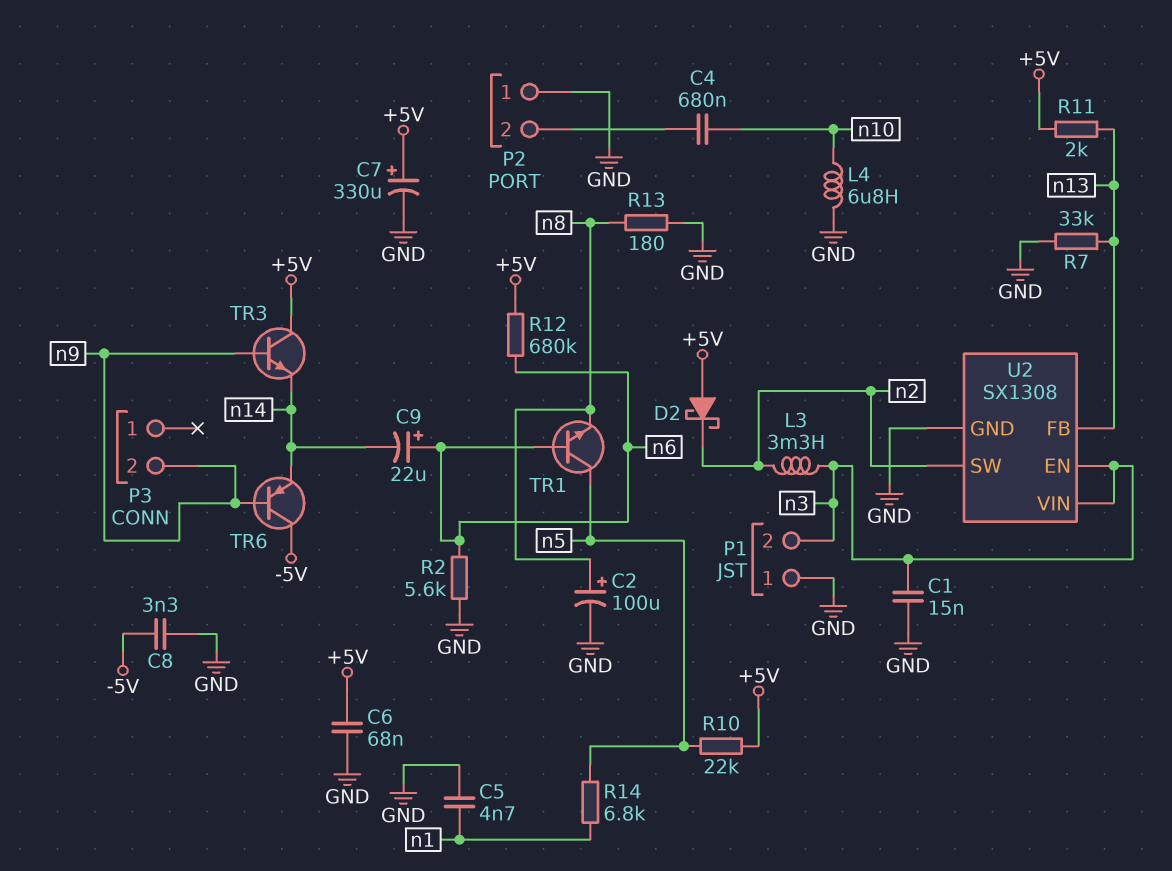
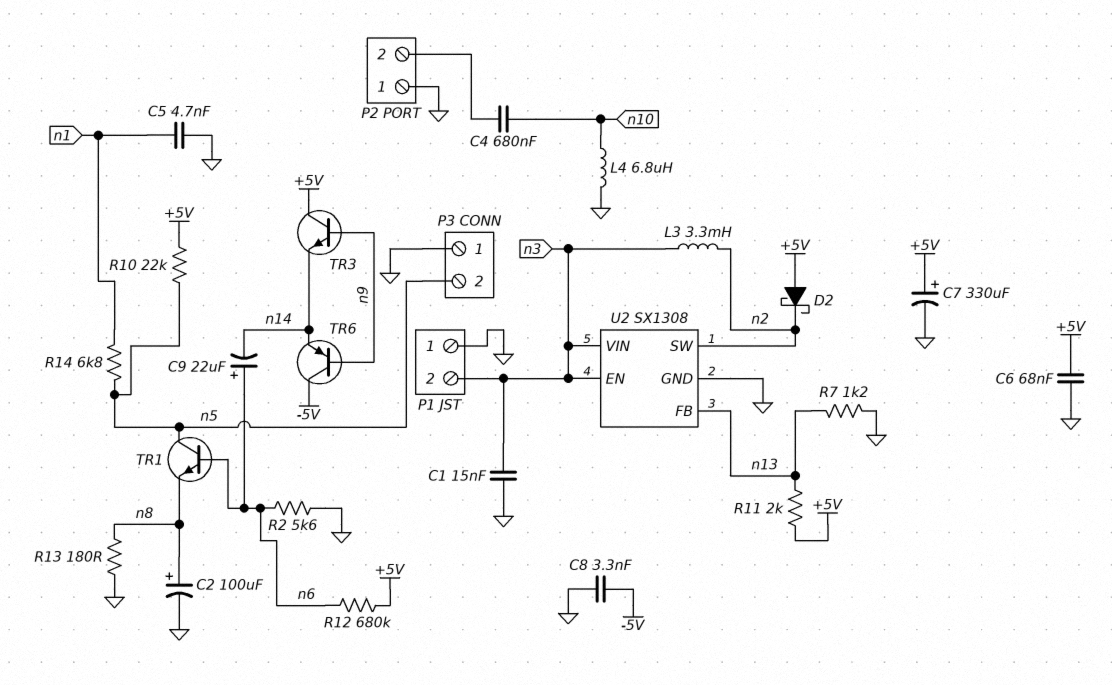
P3 pin 1: none -> GND
P3 pin 2: n9 -> n5
R7: 33k (GND, n13) -> 1.2k (GND, n13)

